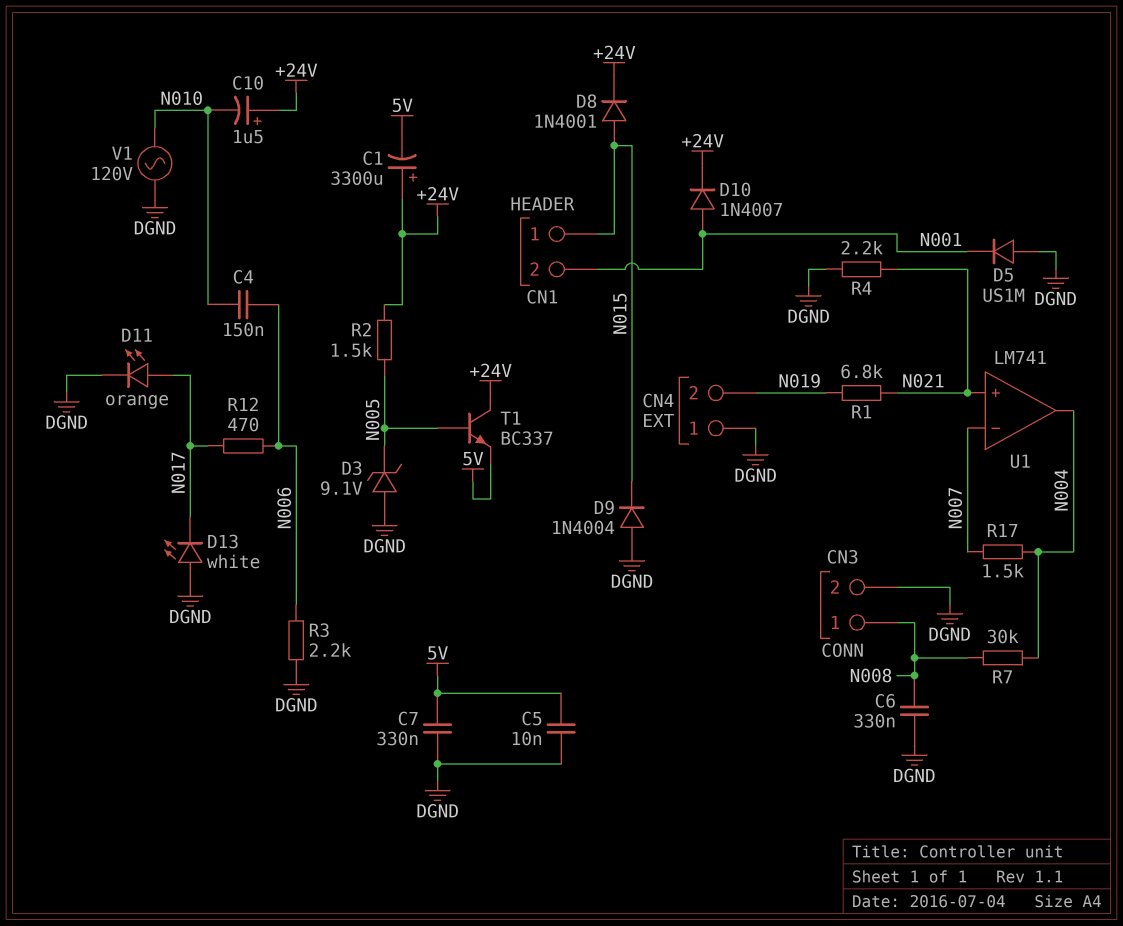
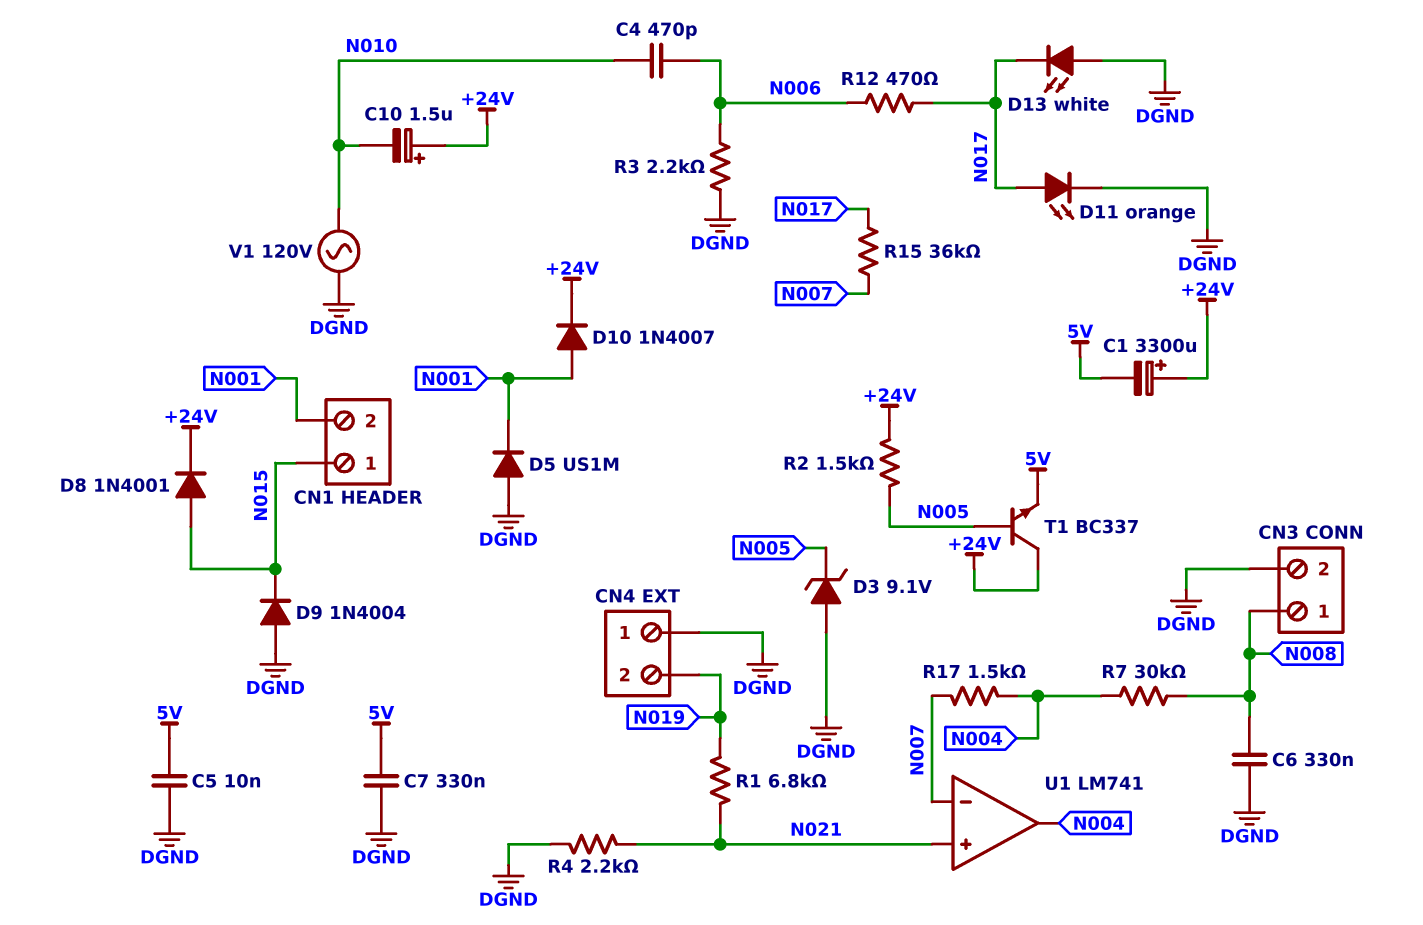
C4: 150nF (N006, N010) -> 470pF (N006, N010)
R15: none -> 36k (N007, N017)

